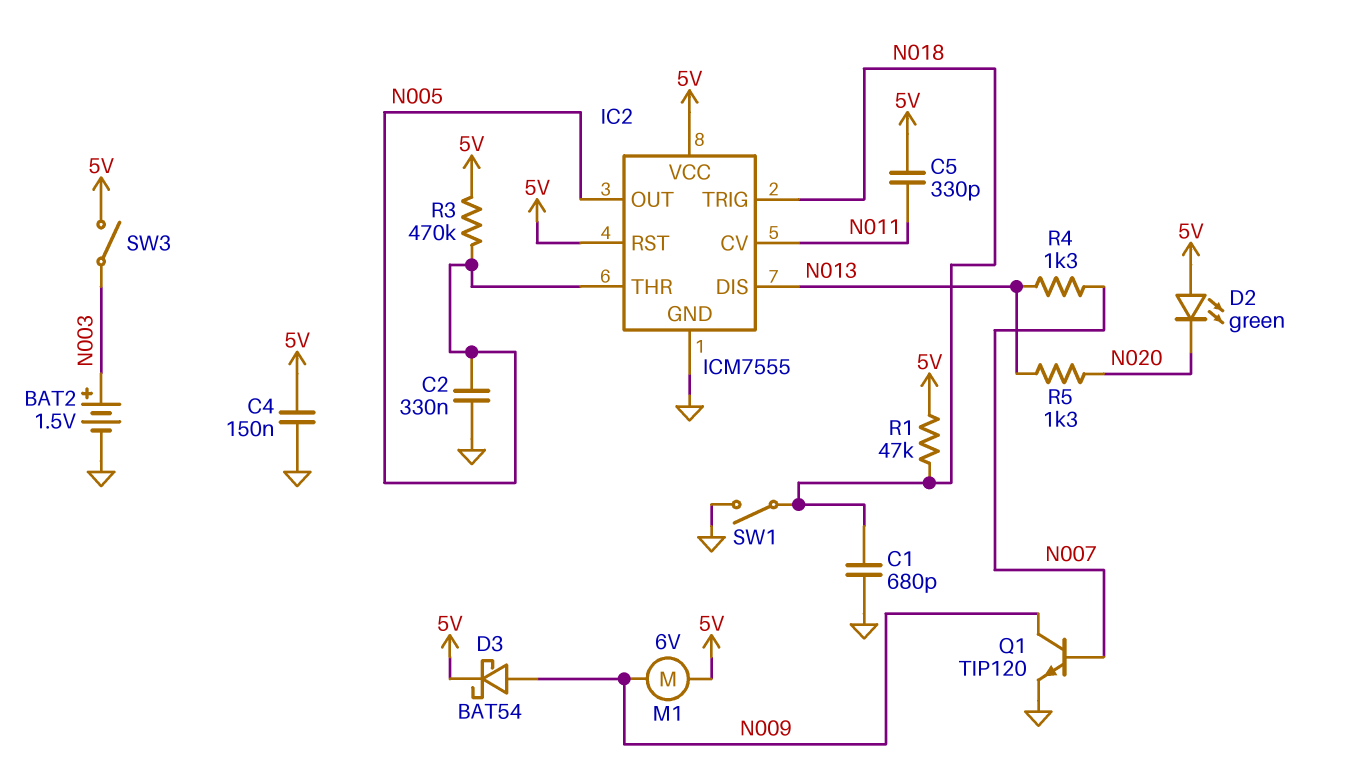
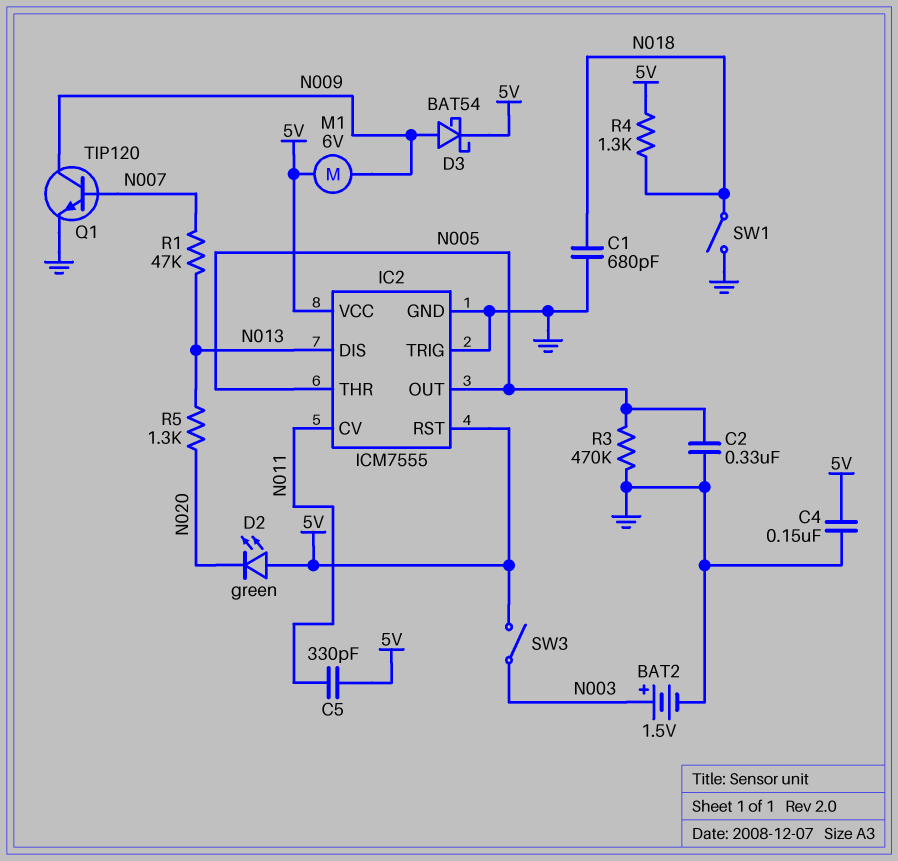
IC2 pin TRIG: N018 -> GND
R1: 47k (5V, N018) -> 47k (N007, N013)
R3: 470k (5V, N005) -> 470k (GND, N005)
R4: 1.3k (N007, N013) -> 1.3k (5V, N018)

